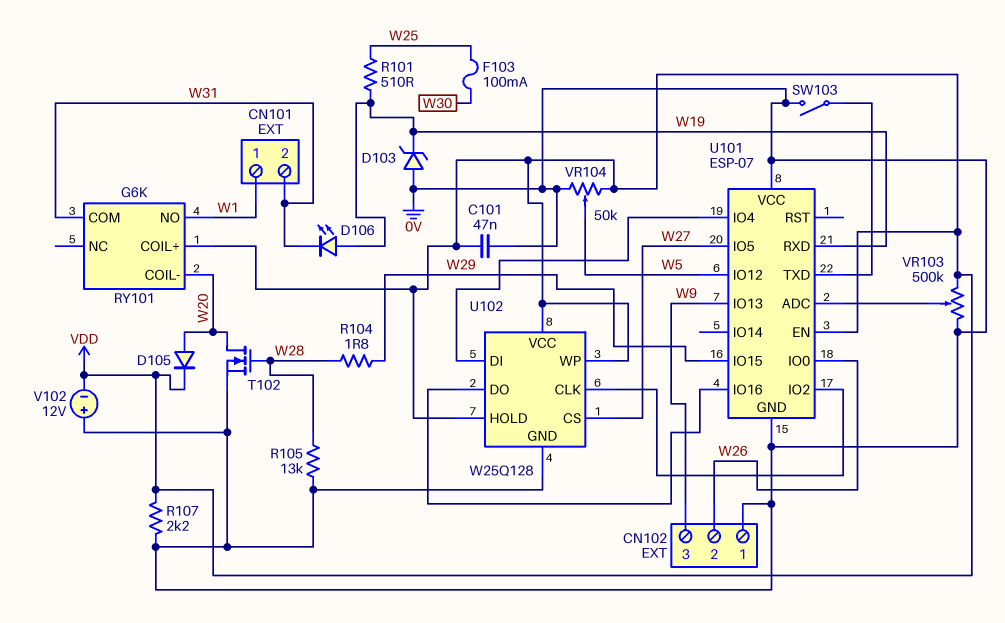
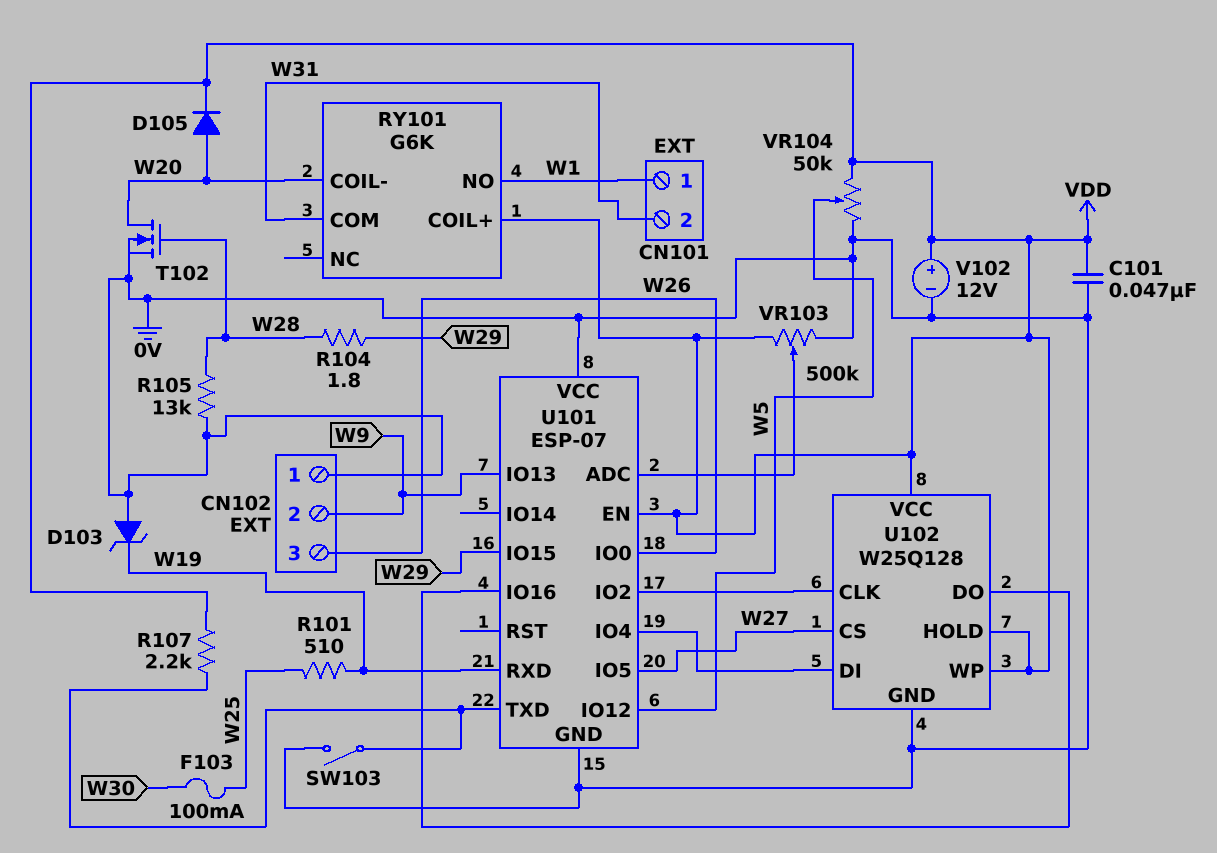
CN102 pin 2: W26 -> W9
CN102 pin 3: W9 -> W26
D106: LED (A W19, K W31) -> none
R107: 2.2k (0V, VDD) -> 2.2k (U101/TXD, VDD)
V102: 12V (plus 0V, minus VDD) -> 12V (plus VDD, minus 0V)

